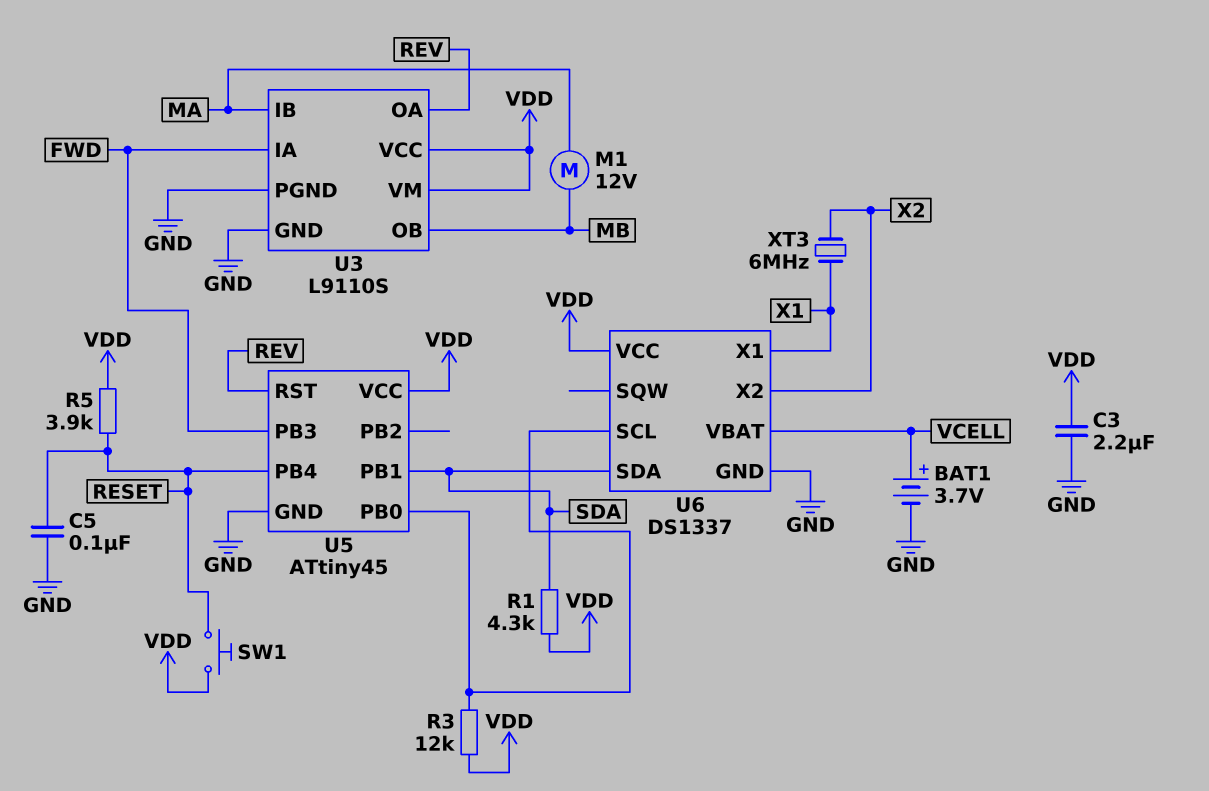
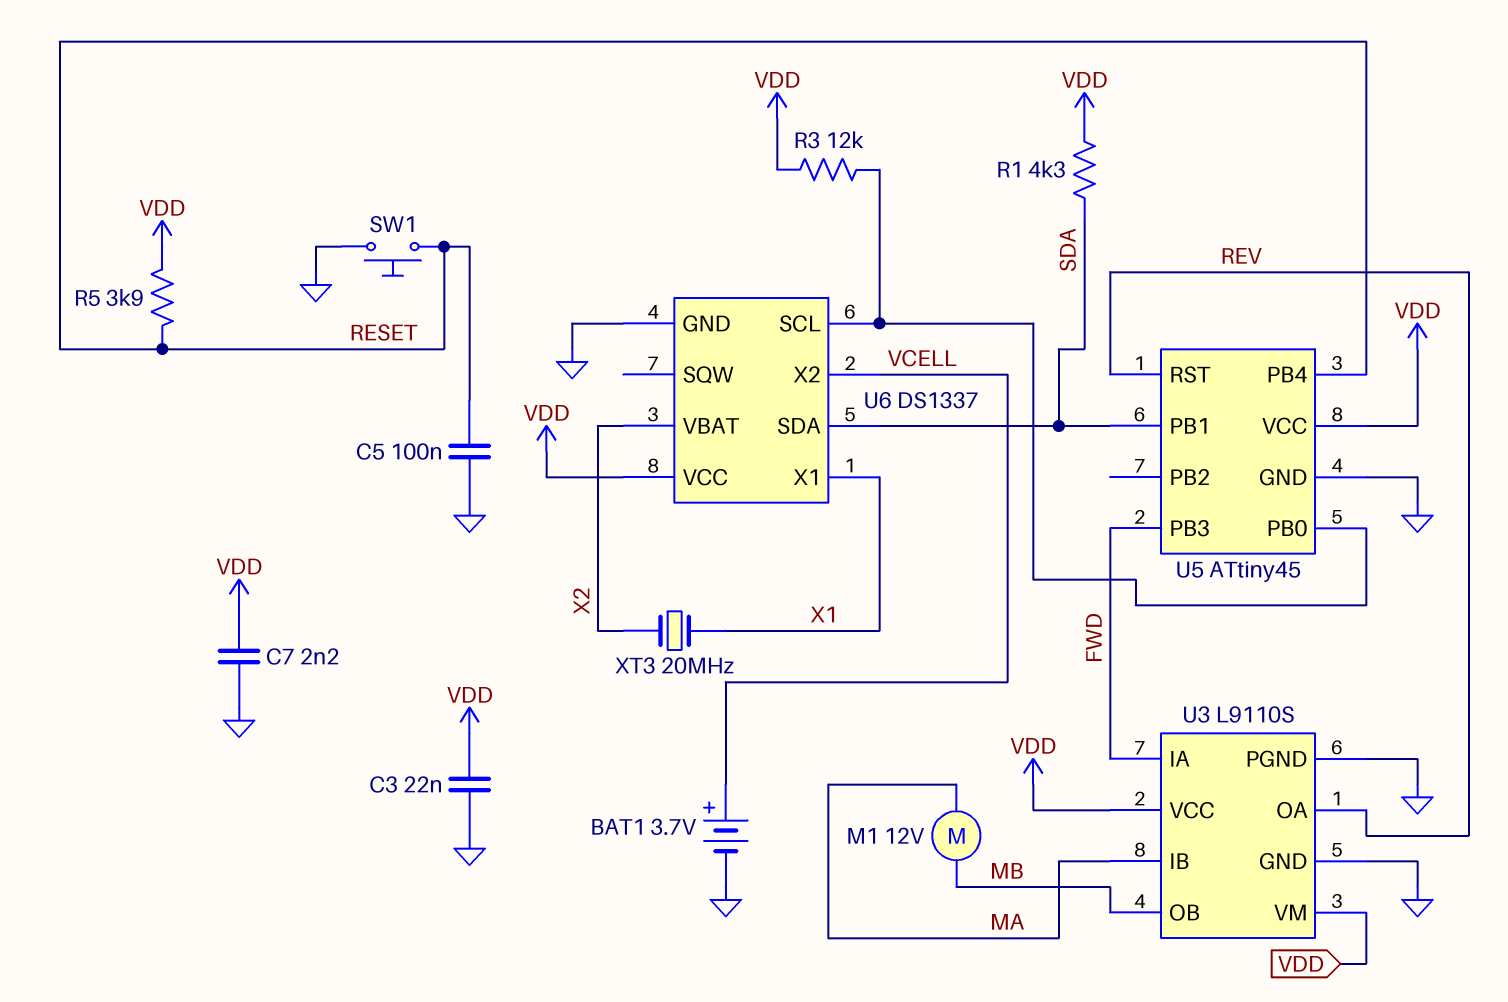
C3: 2.2uF (GND, VDD) -> 22nF (GND, VDD)
C7: none -> 2.2nF (GND, VDD)
SW1: button (RESET, VDD) -> button (GND, RESET)
U6 pin VBAT: VCELL -> X2
U6 pin X2: X2 -> VCELL
XT3: 6MHz (X1, X2) -> 20MHz (X1, X2)

